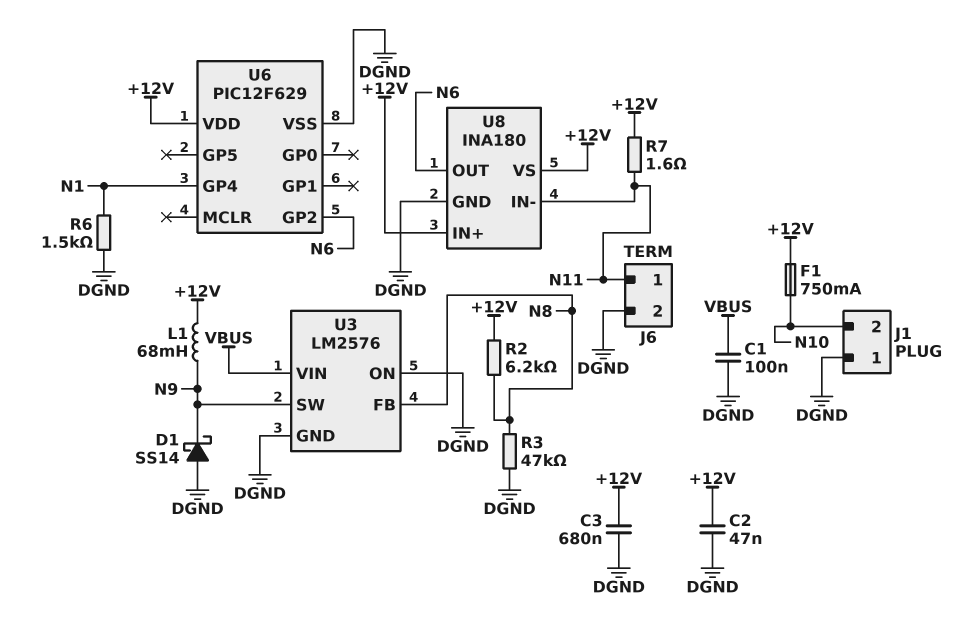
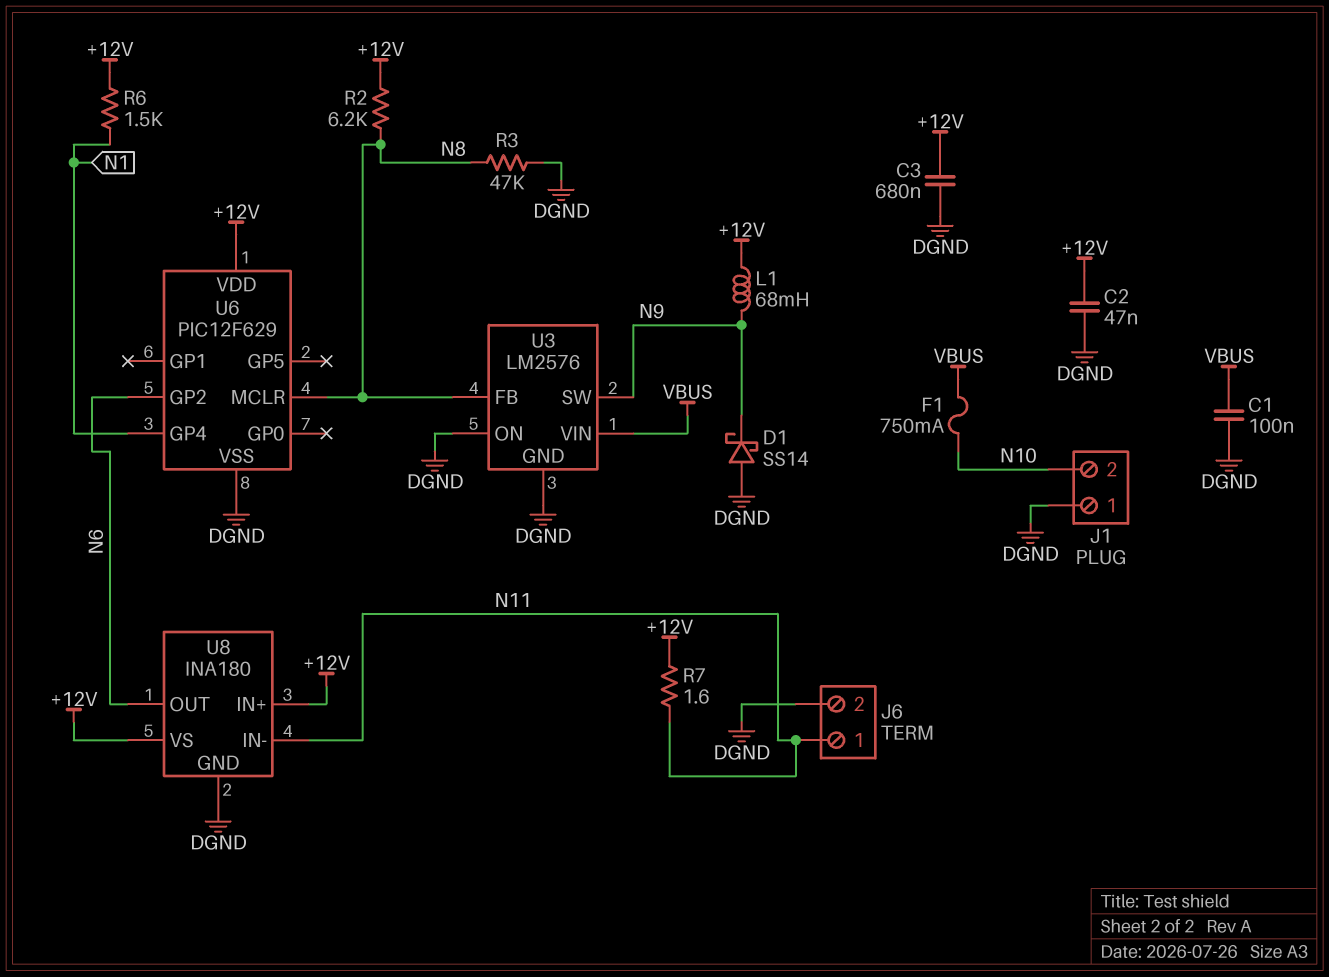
F1: 750mA (+12V, N10) -> 750mA (N10, VBUS)
R6: 1.5k (DGND, N1) -> 1.5k (+12V, N1)
U6 pin MCLR: none -> N8

